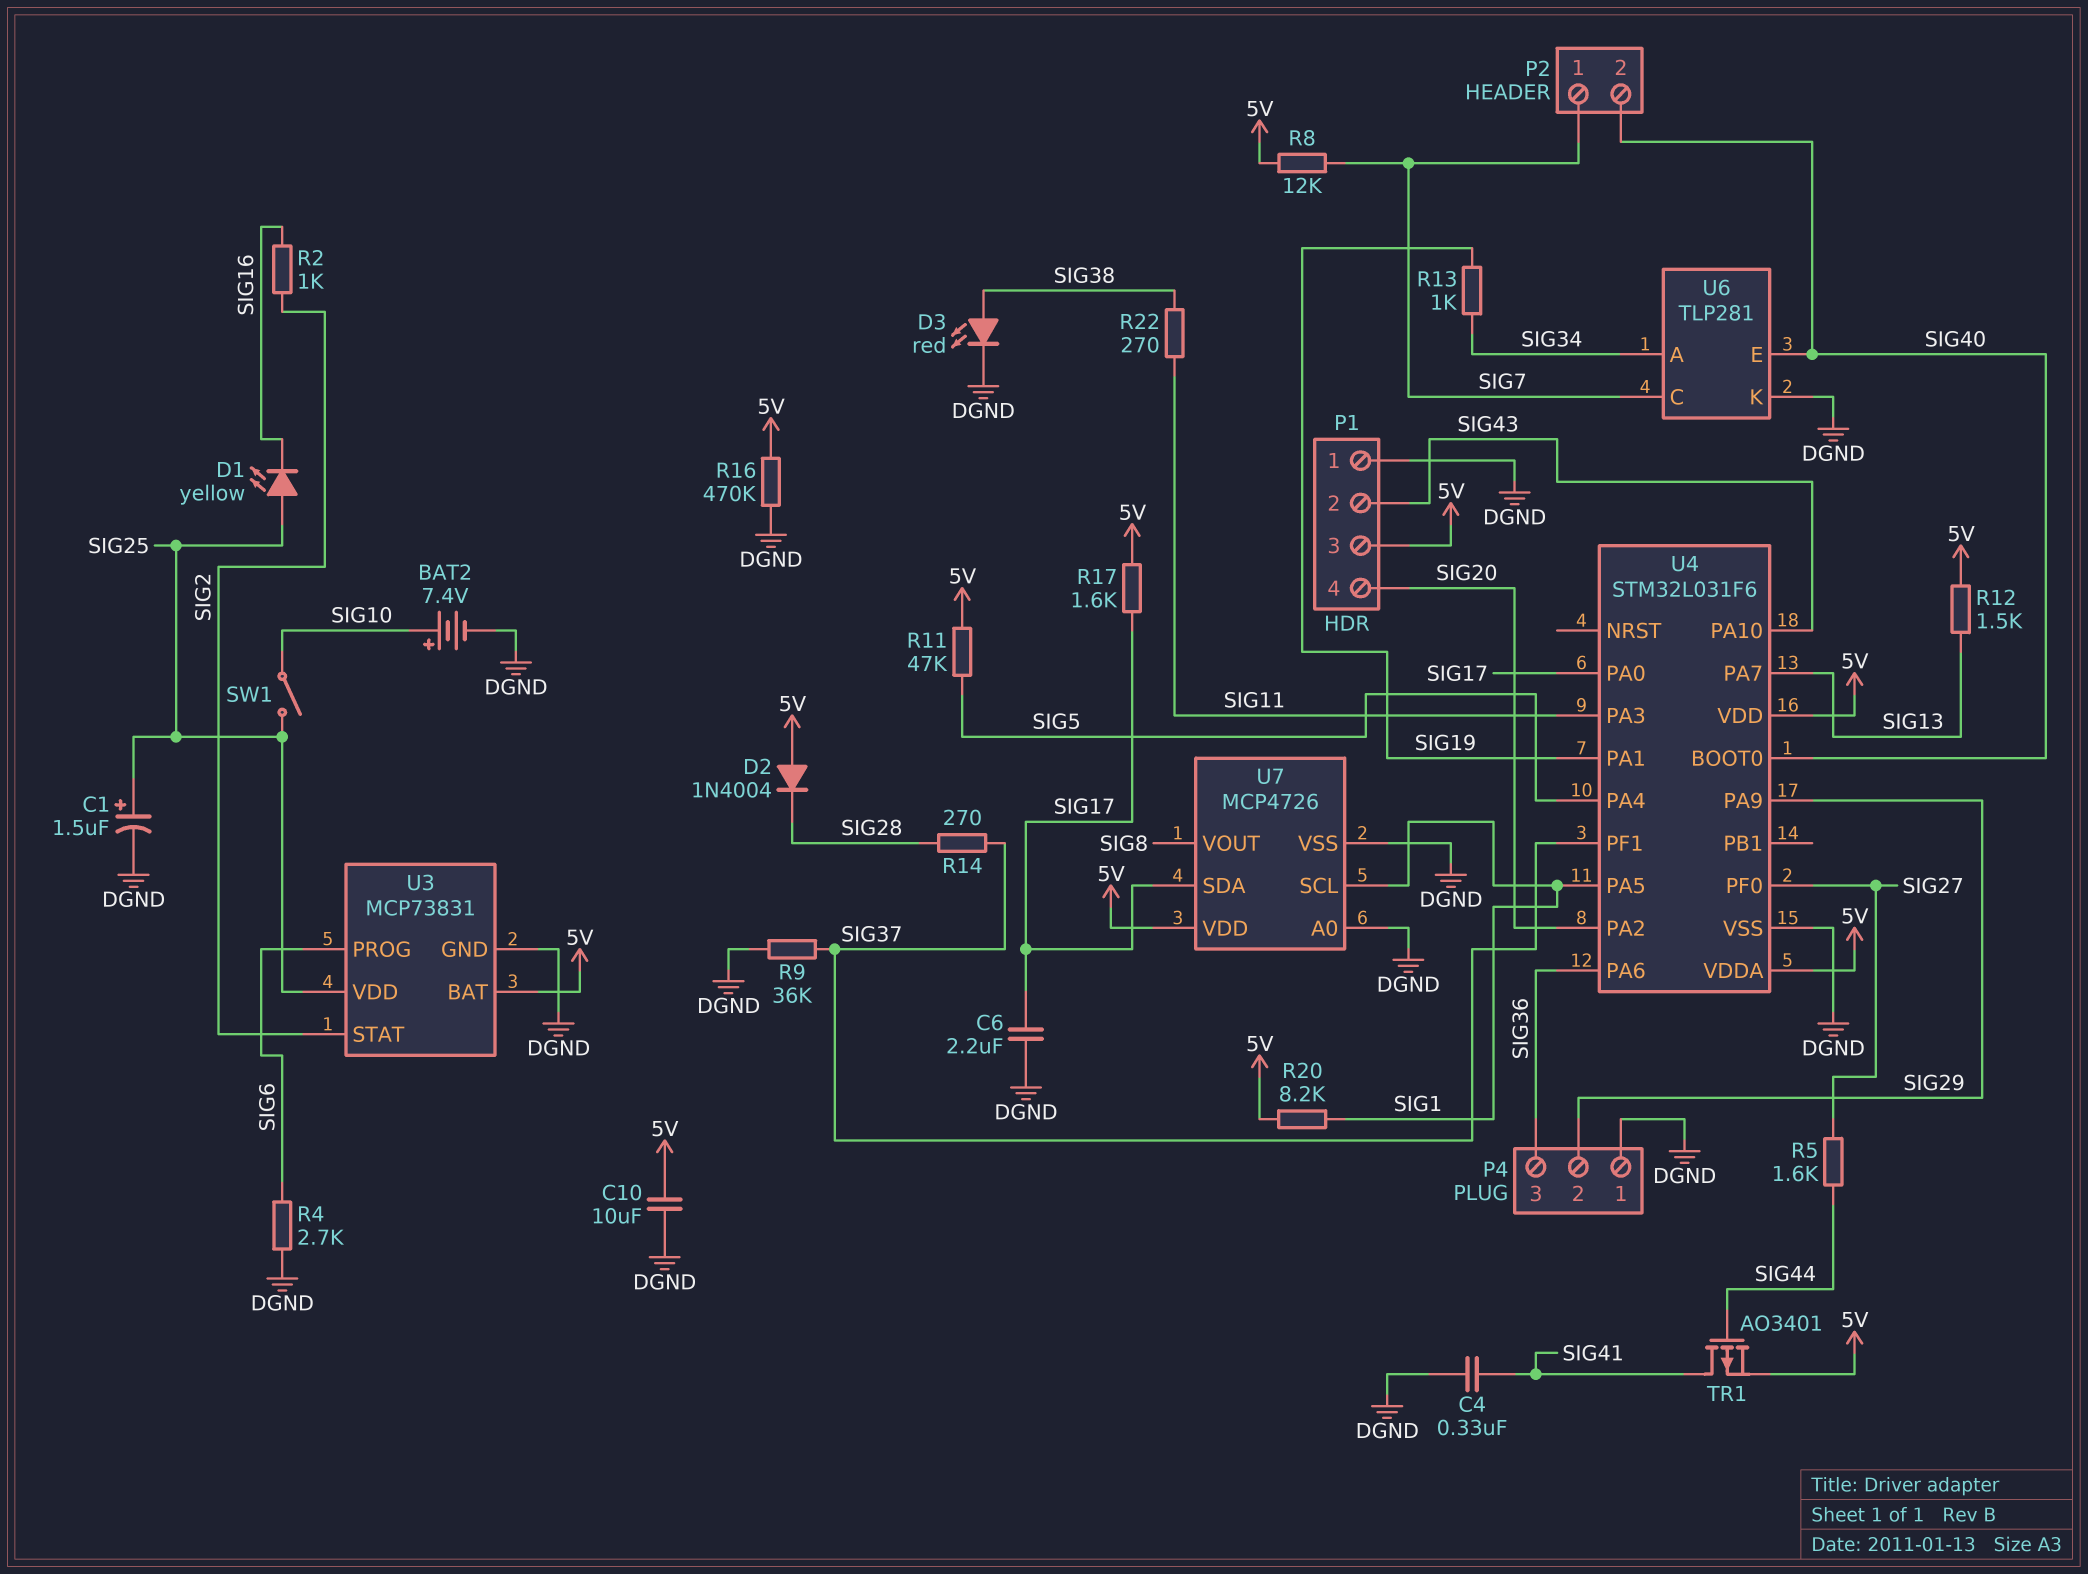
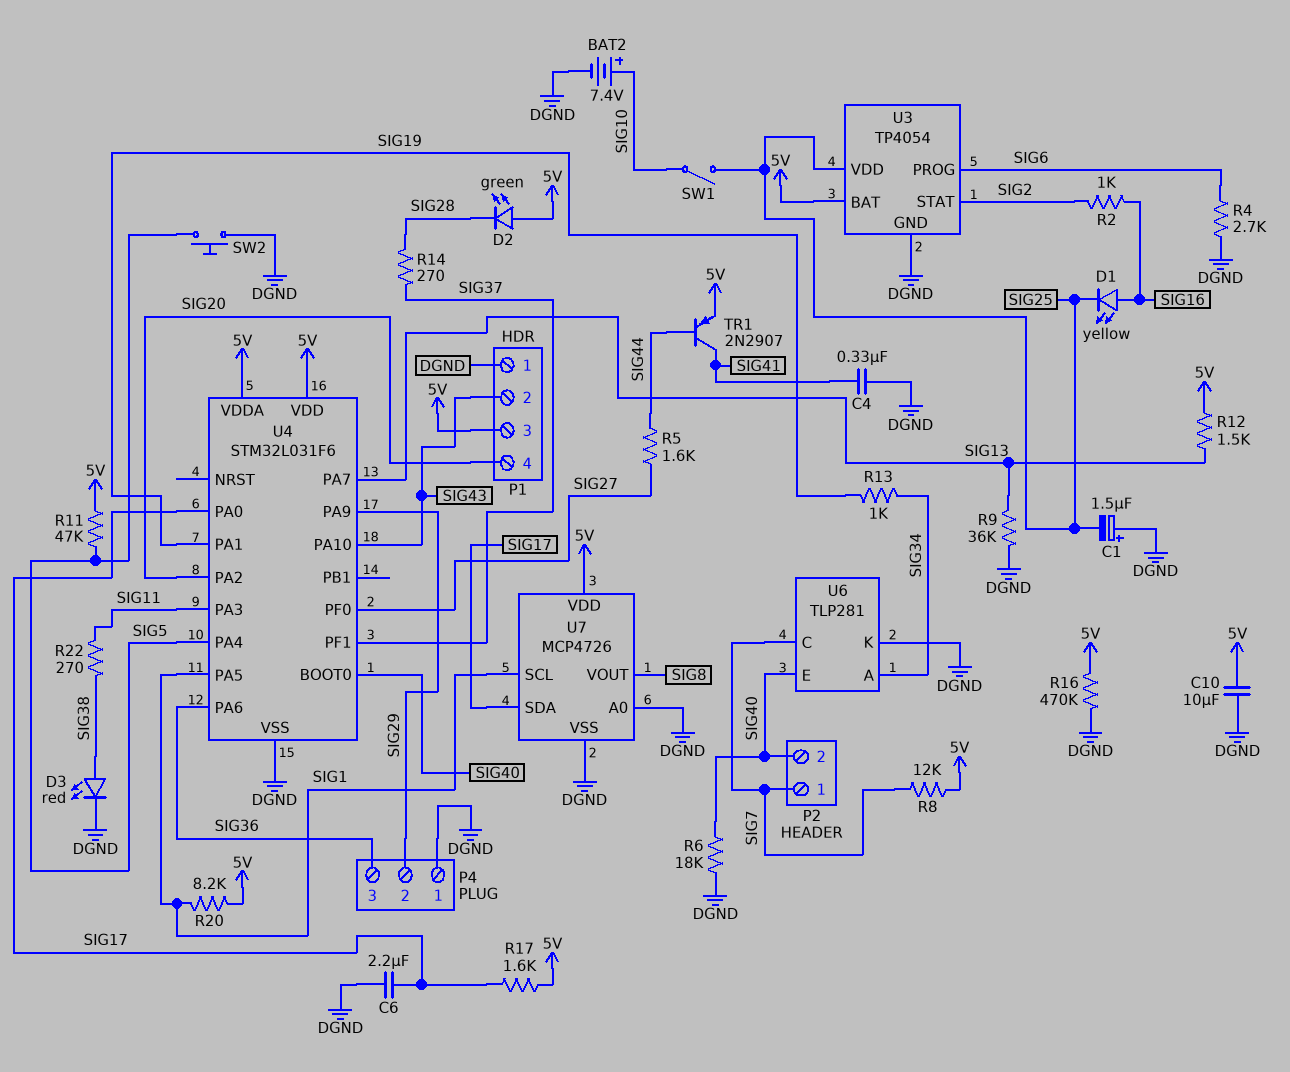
C1: 1.5uF (plus SIG25, minus DGND) -> 1.5uF (plus DGND, minus SIG25)
D1: LED yellow (A SIG25, K SIG16) -> LED yellow (A SIG16, K SIG25)
D2: diode 1N4004 (A 5V, K SIG28) -> LED green (A 5V, K SIG28)
R6: none -> 18k (DGND, SIG40)
R9: 36k (DGND, SIG37) -> 36k (DGND, SIG13)
SW2: none -> button (DGND, SIG5)
TR1: PMOS AO3401 (G SIG44, D SIG41, S 5V) -> PNP 2N2907 (B SIG44, C SIG41, E 5V)
U3: MCP73831 -> TP4054

